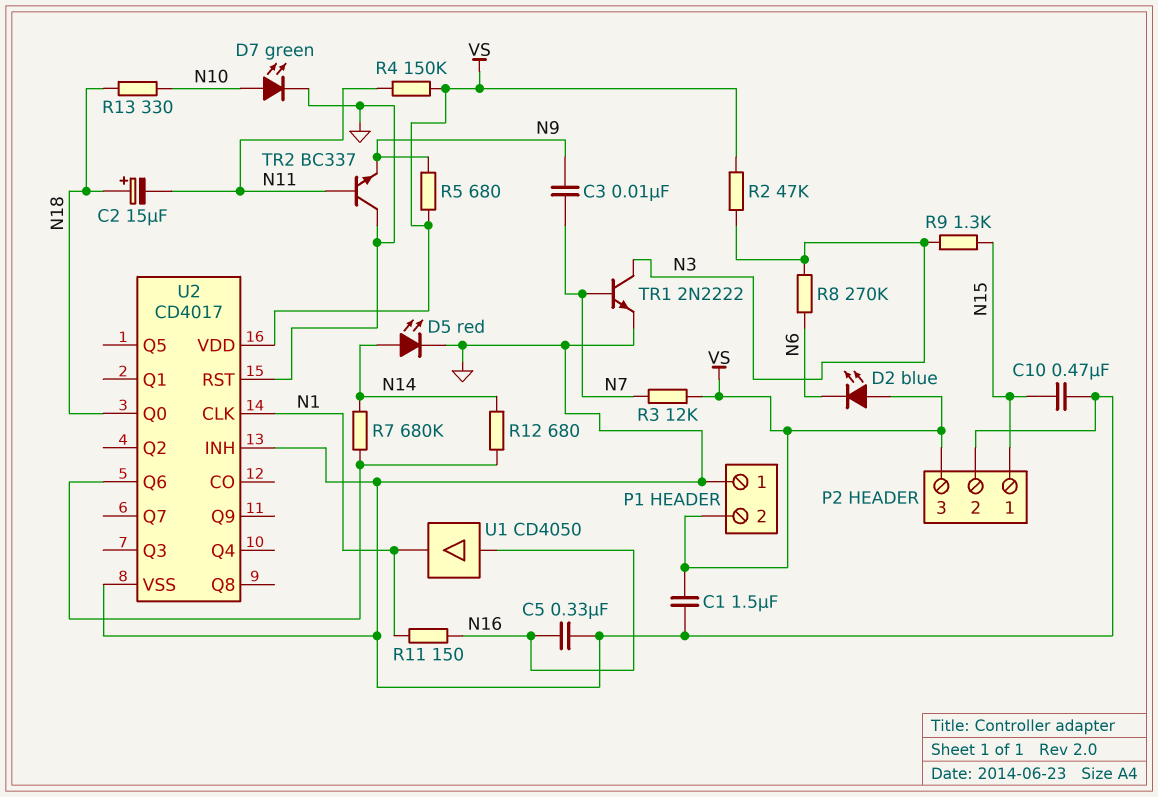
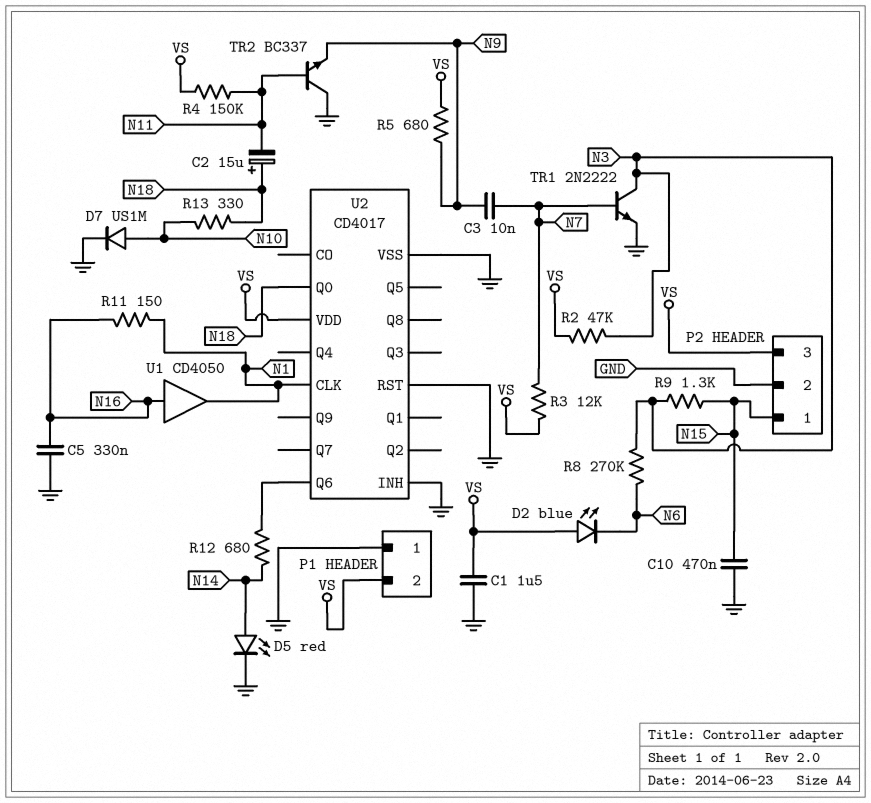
D7: LED green (A N10, K GND) -> diode US1M (A N10, K GND)
R7: 680k (N14, U2/Q6) -> none

